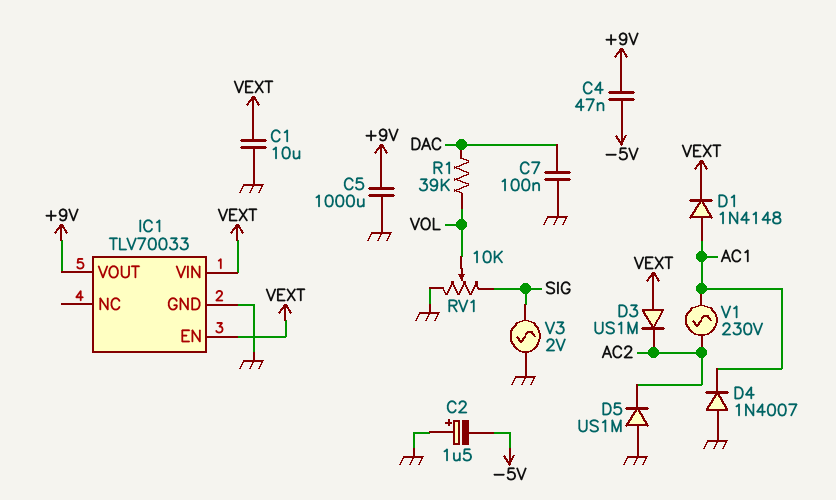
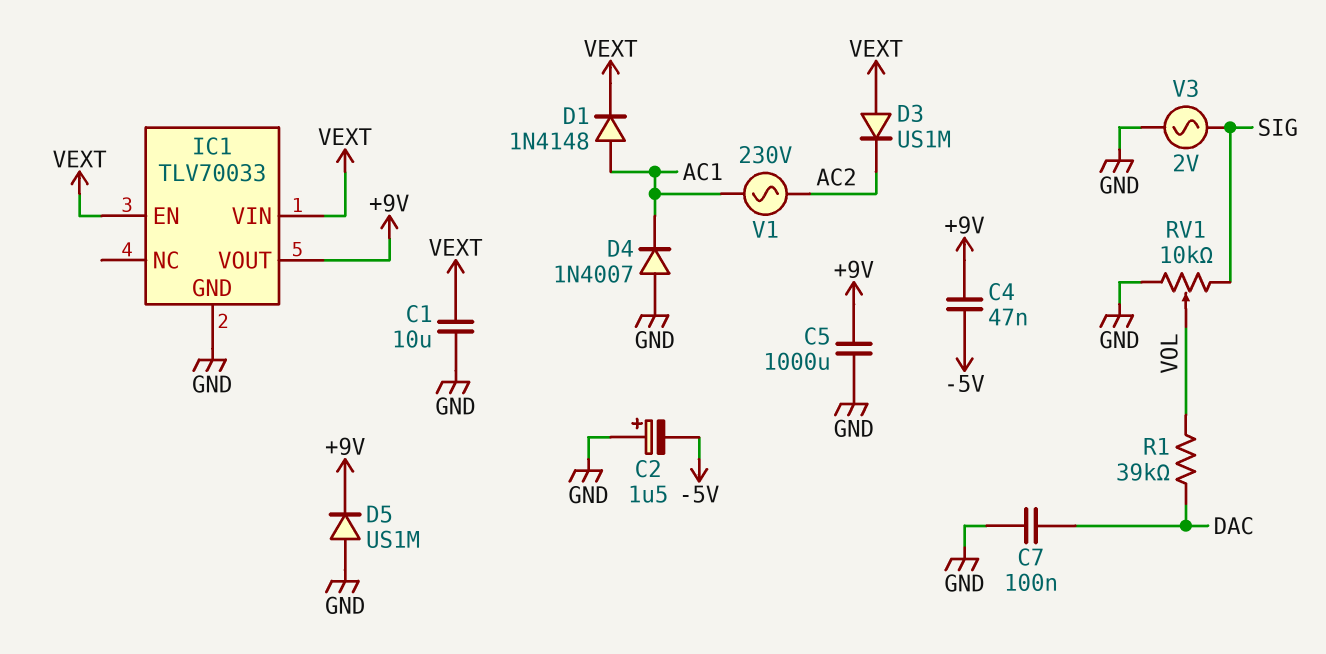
D5: diode US1M (A GND, K AC2) -> diode US1M (A GND, K +9V)

